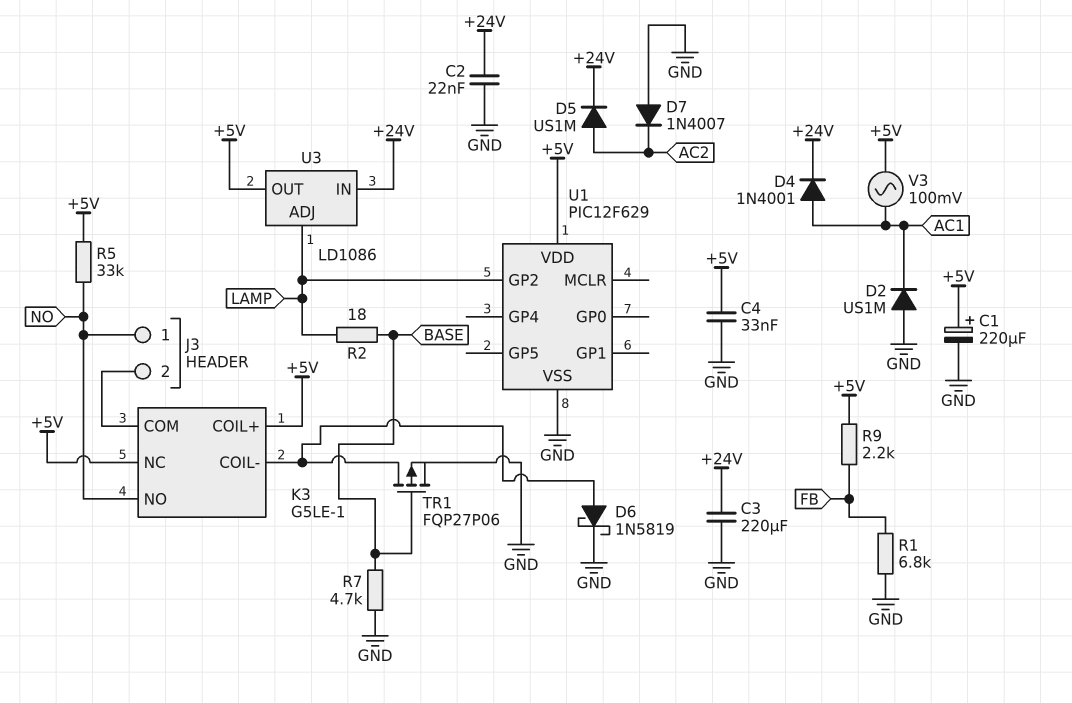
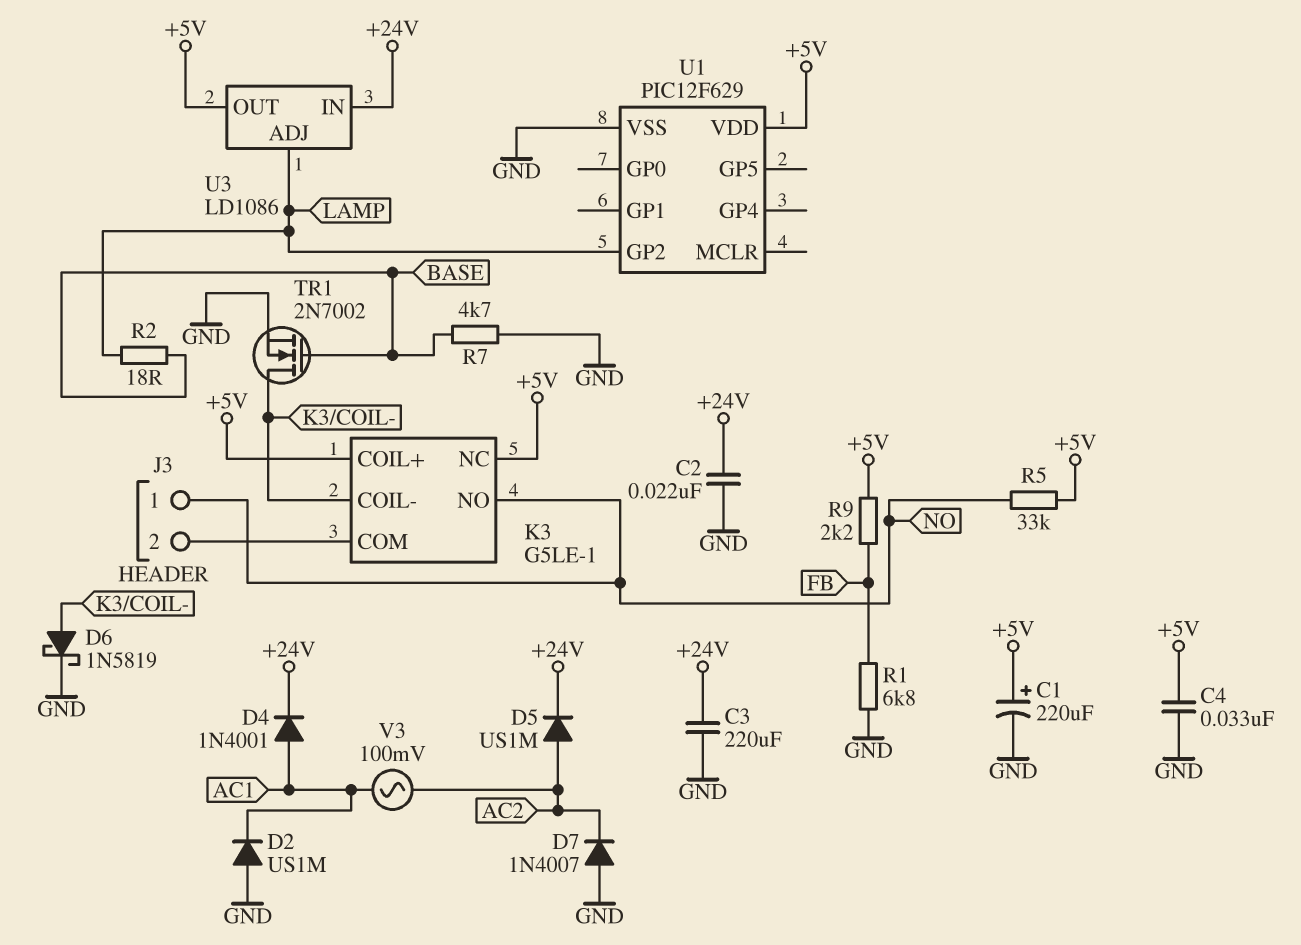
TR1: PMOS FQP27P06 (G BASE, D K3/COIL-, S GND) -> NMOS 2N7002 (G BASE, D K3/COIL-, S GND)
V3: AC 100mV (+5V, AC1) -> AC 100mV (AC1, AC2)

